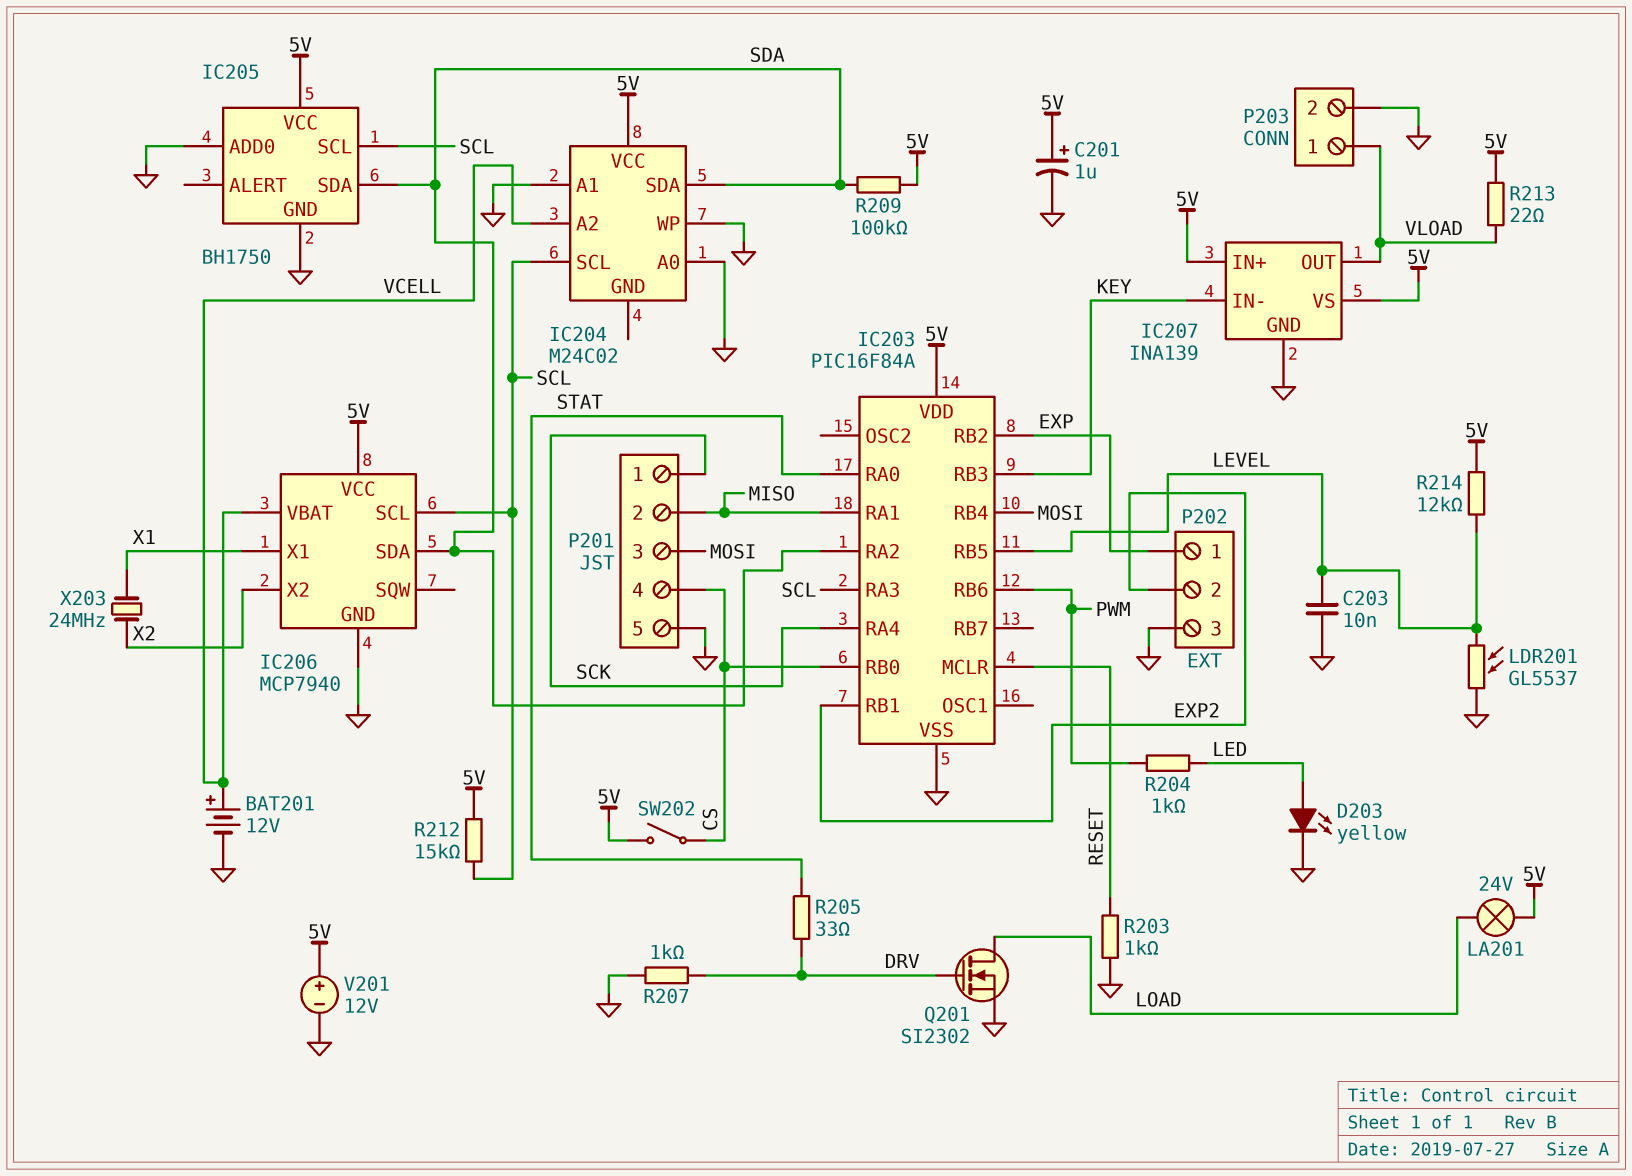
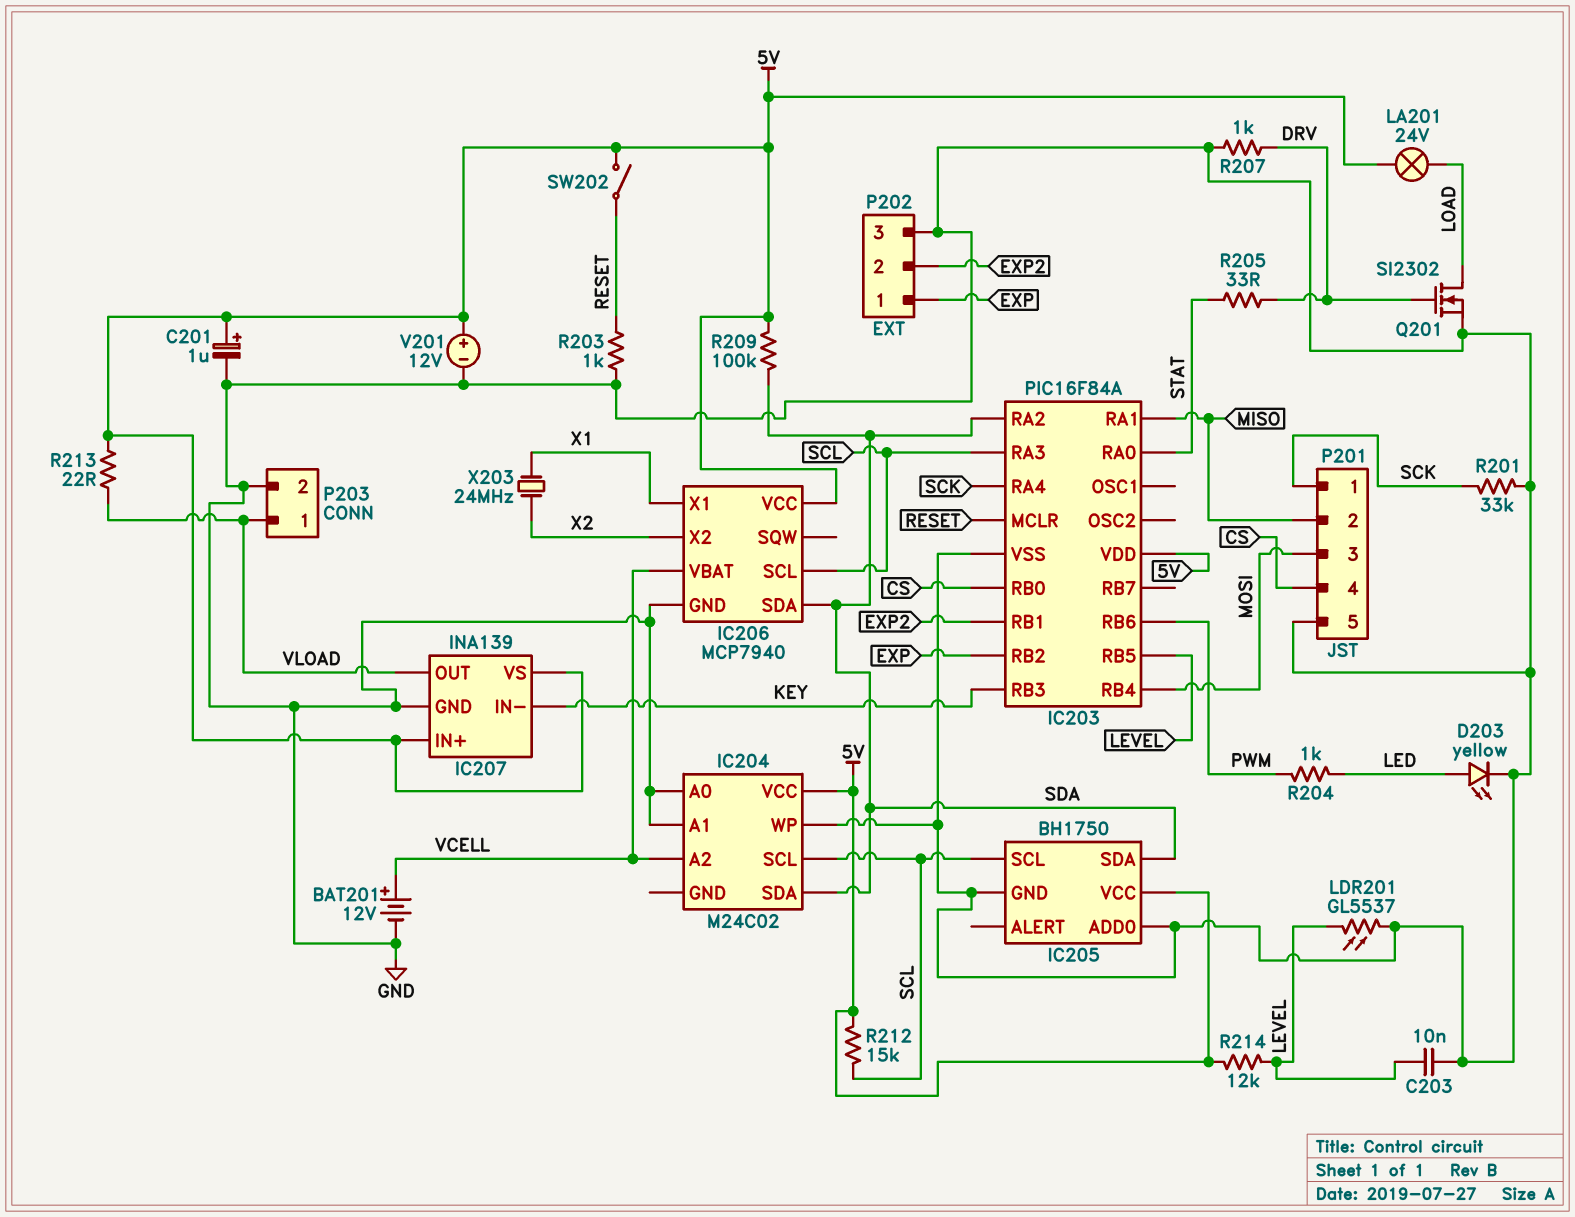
R201: none -> 33k (GND, SCK)
SW202: switch (5V, CS) -> switch (5V, RESET)

